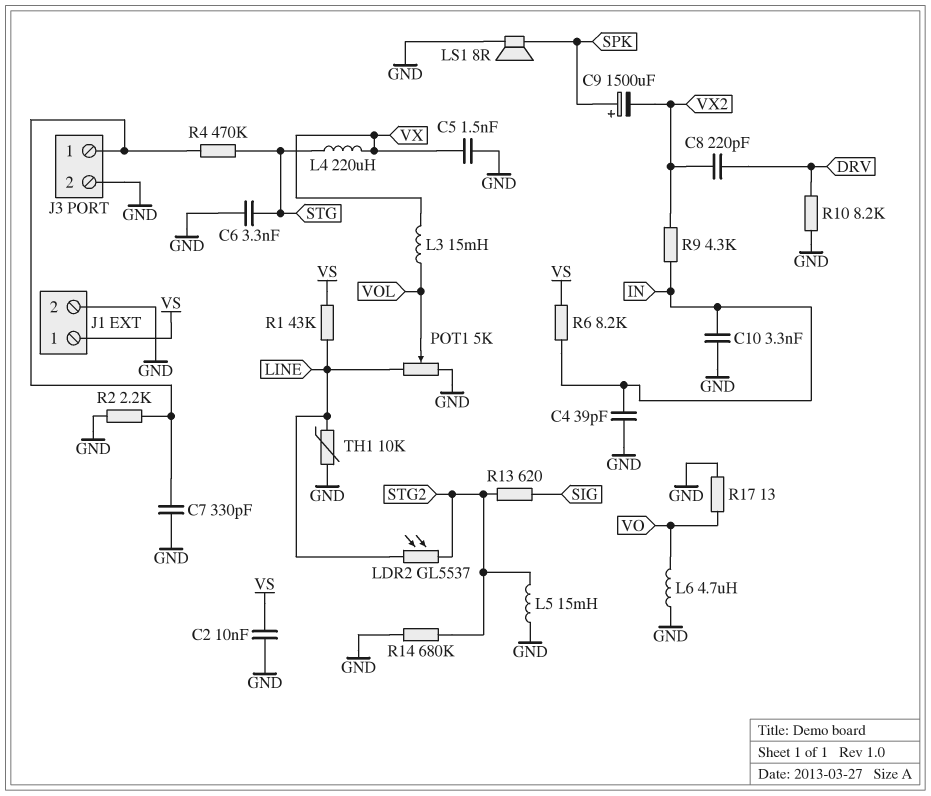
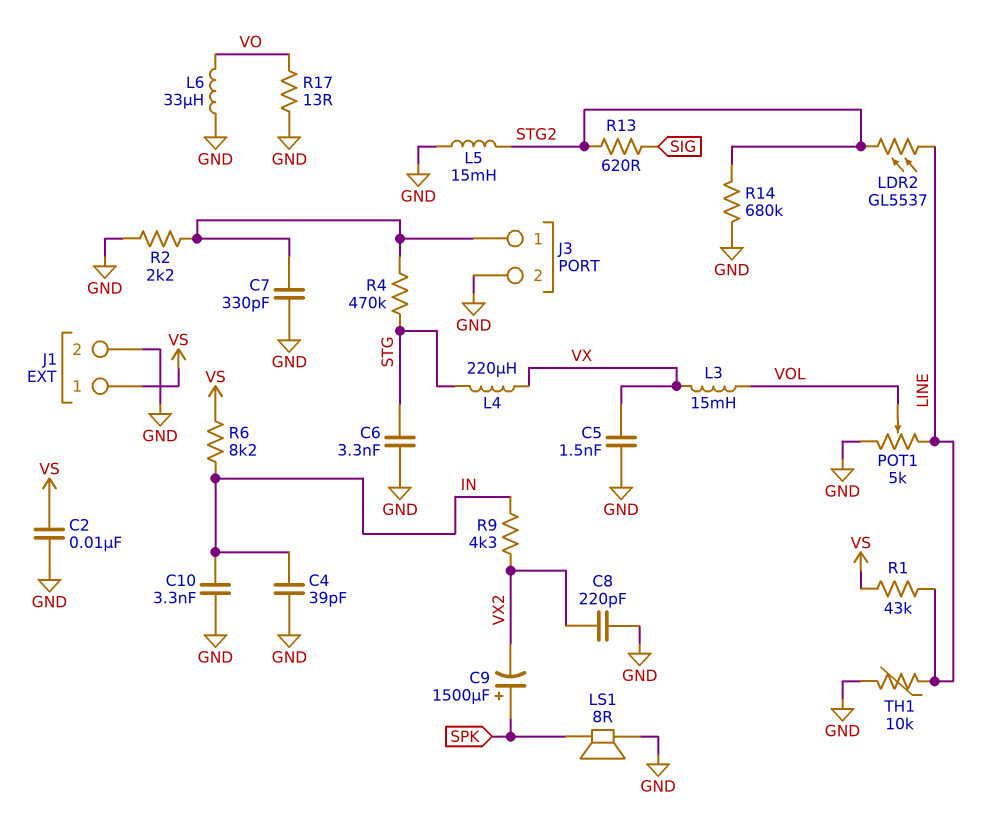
C8: 220pF (DRV, VX2) -> 220pF (GND, VX2)
L6: 4.7uH (GND, VO) -> 33uH (GND, VO)
R10: 8.2k (DRV, GND) -> none

